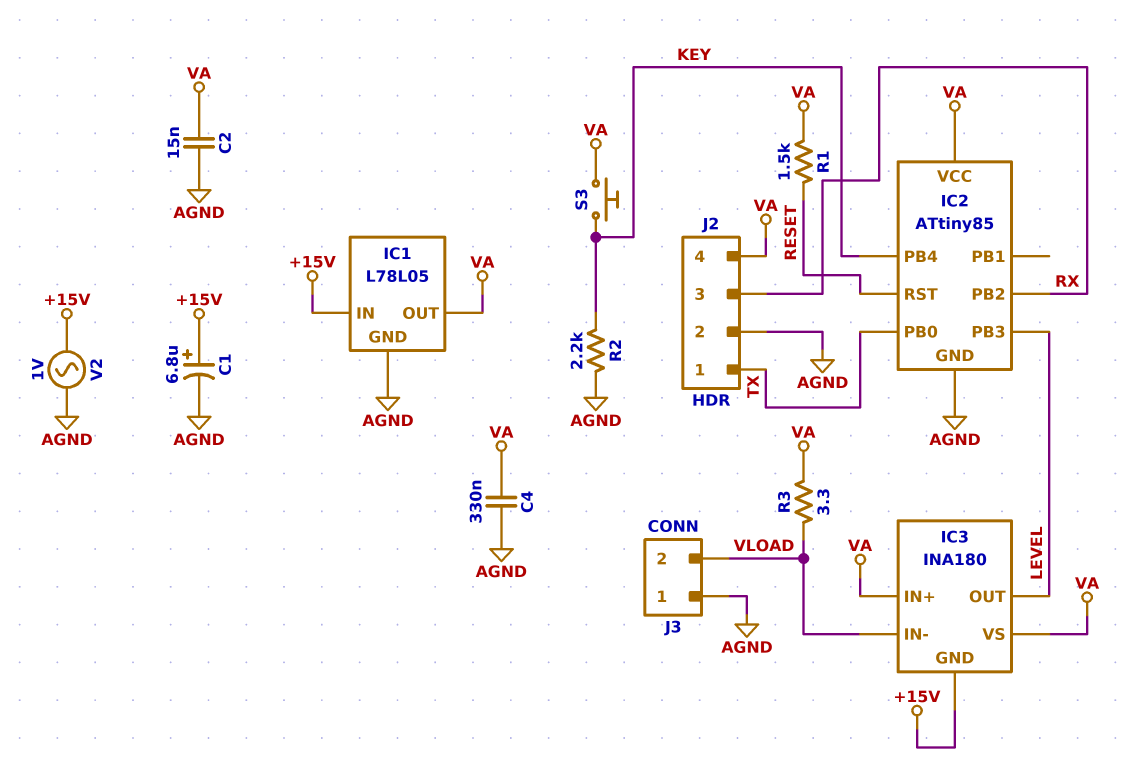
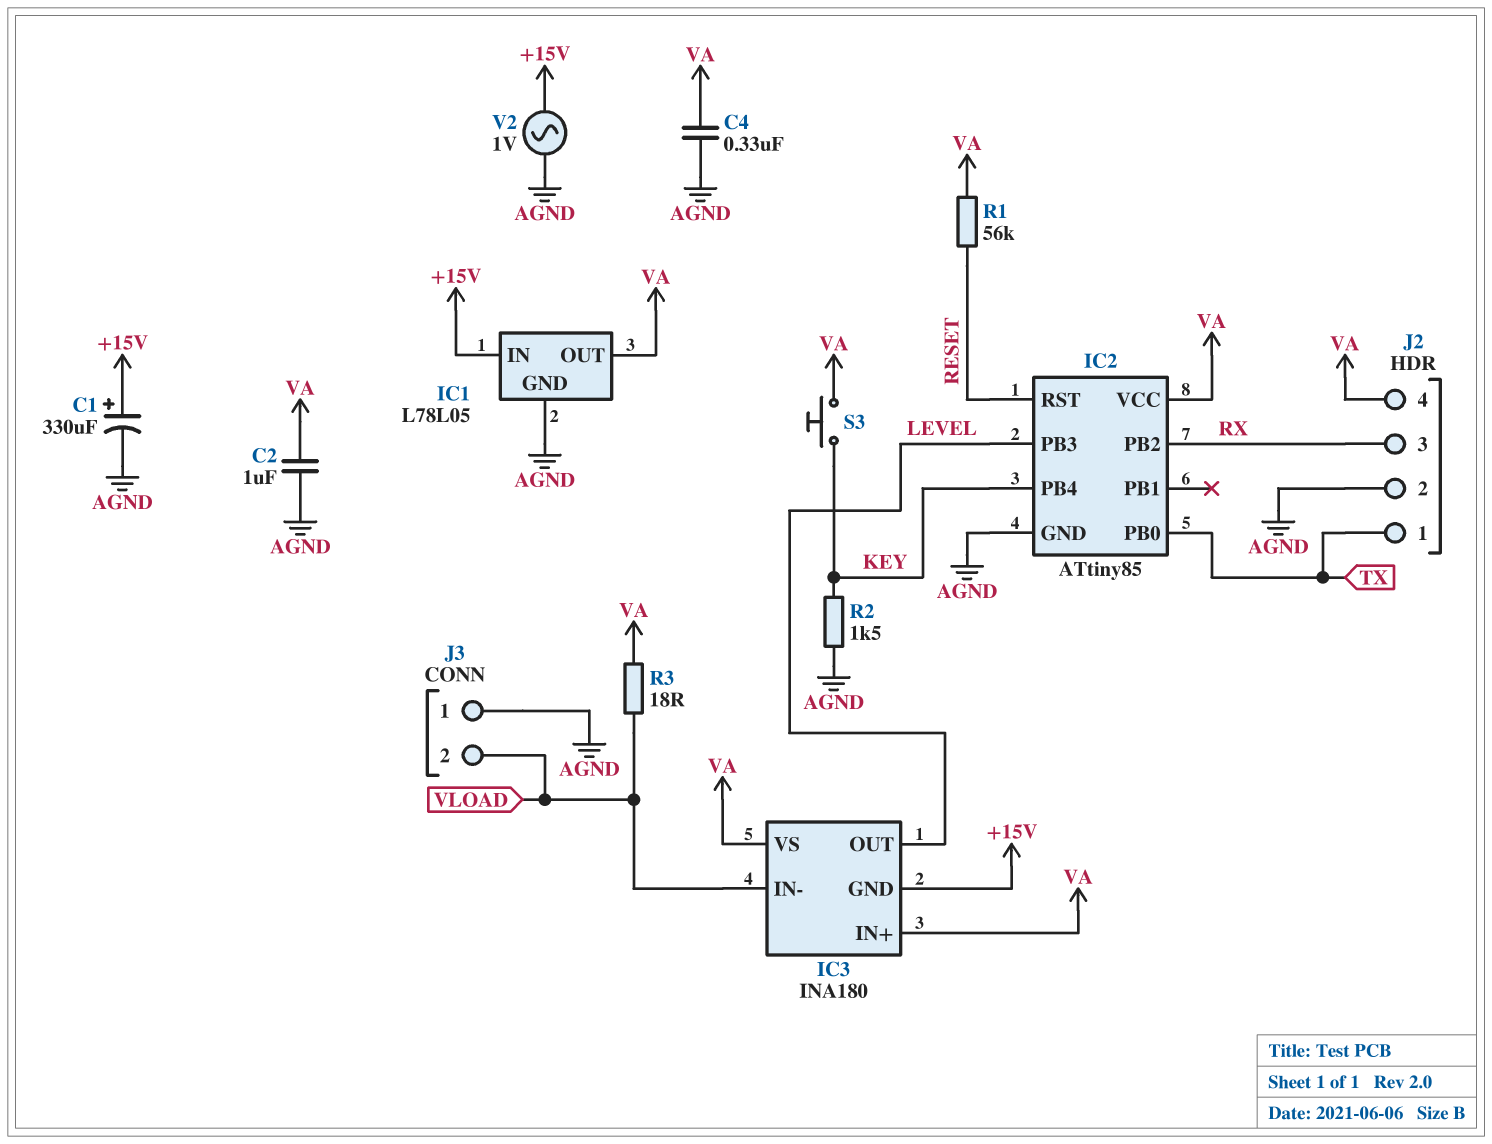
C1: 6.8uF (plus +15V, minus AGND) -> 330uF (plus +15V, minus AGND)
C2: 15nF (AGND, VA) -> 1uF (AGND, VA)
R1: 1.5k (RESET, VA) -> 56k (RESET, VA)
R2: 2.2k (AGND, KEY) -> 1.5k (AGND, KEY)
R3: 3.3 (VA, VLOAD) -> 18 (VA, VLOAD)

